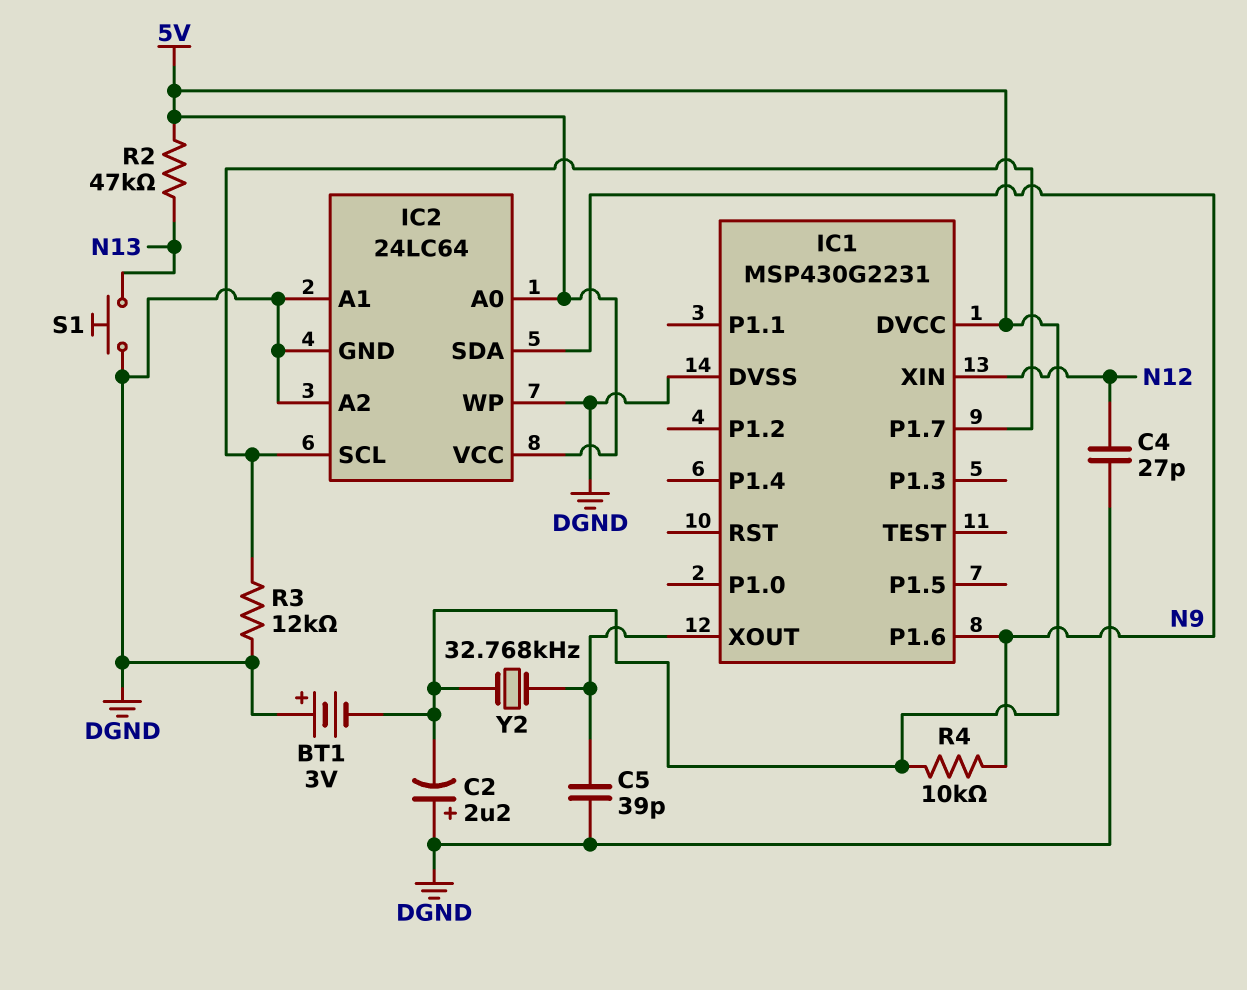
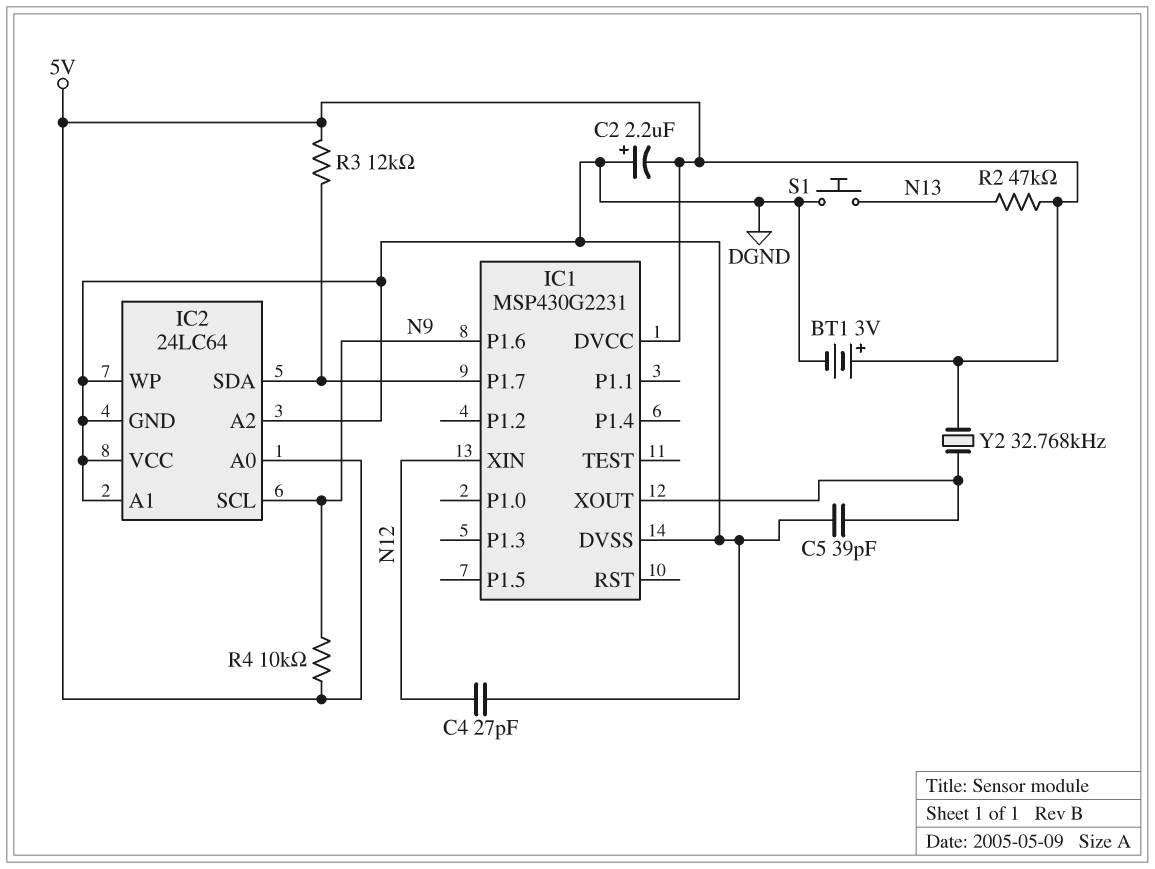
BT1: 3V (plus DGND, minus 5V) -> 3V (plus 5V, minus DGND)
IC2 pin SCL: IC1/P1.7 -> N9
IC2 pin SDA: N9 -> IC1/P1.7
IC2 pin VCC: 5V -> DGND
R3: 12k (DGND, IC1/P1.7) -> 12k (5V, IC1/P1.7)

